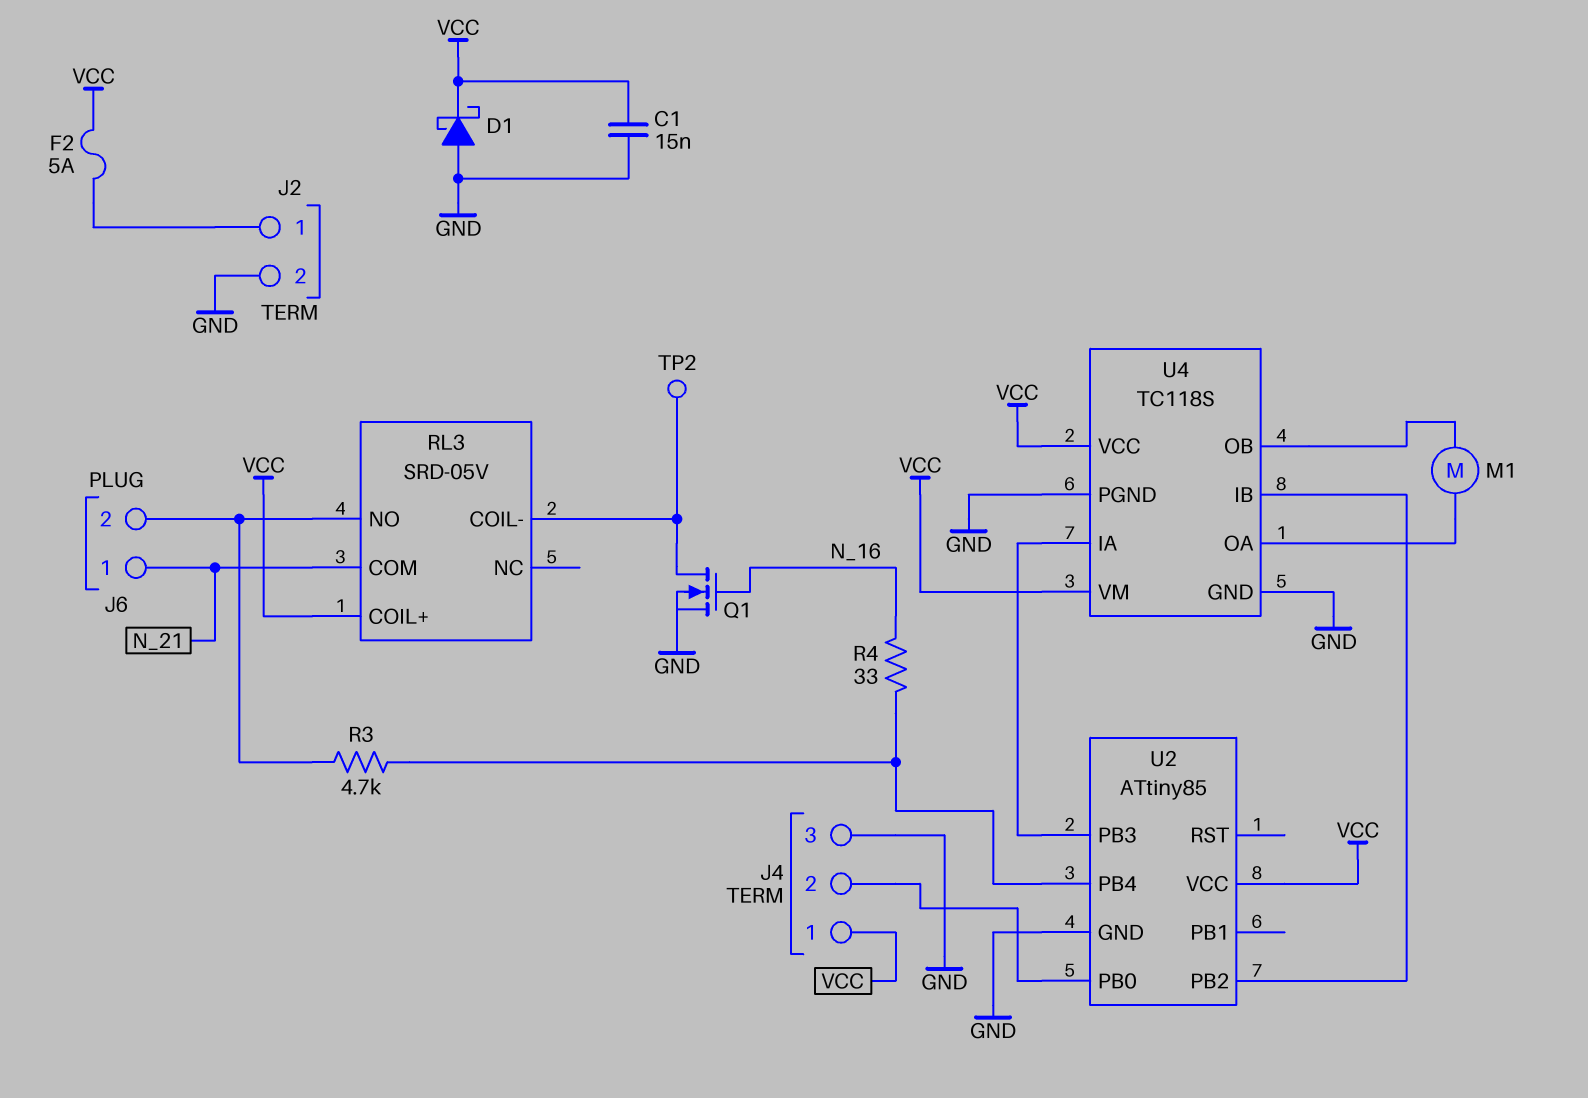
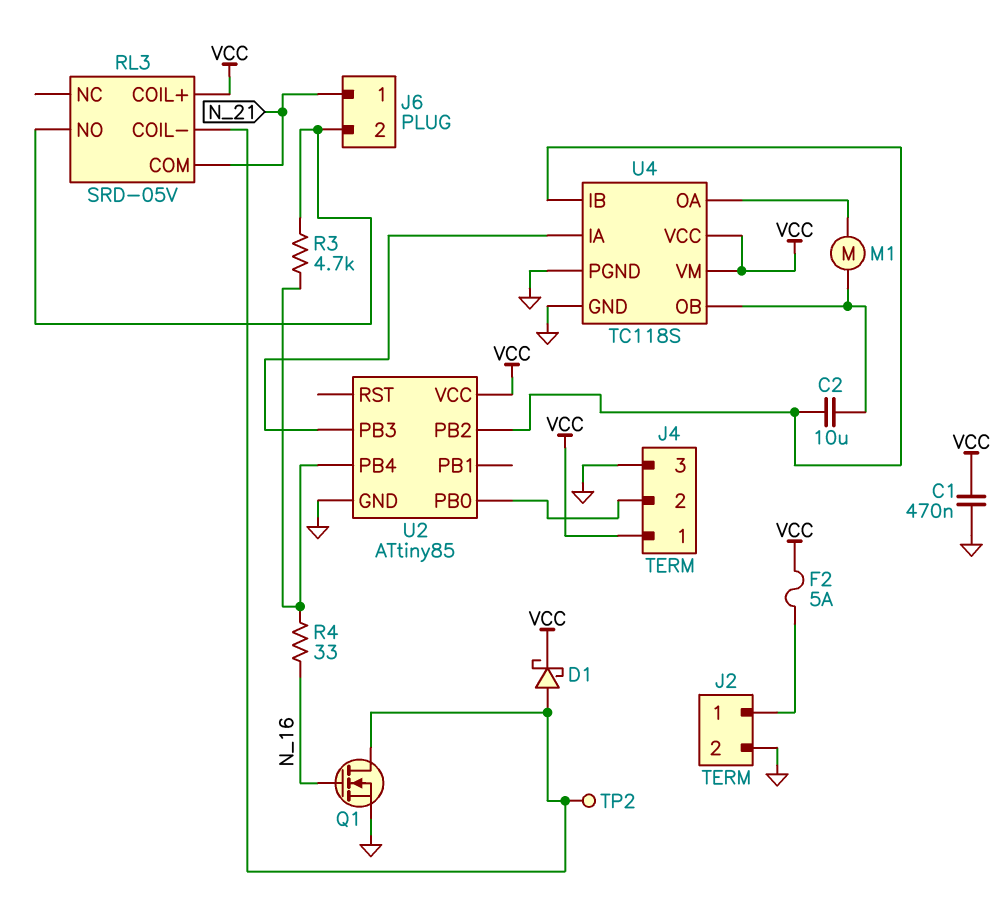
C1: 15nF (GND, VCC) -> 470nF (GND, VCC)
C2: none -> 10uF (U2/PB2, U4/OB)
D1: schottky (A GND, K VCC) -> schottky (A RL3/COIL-, K VCC)

